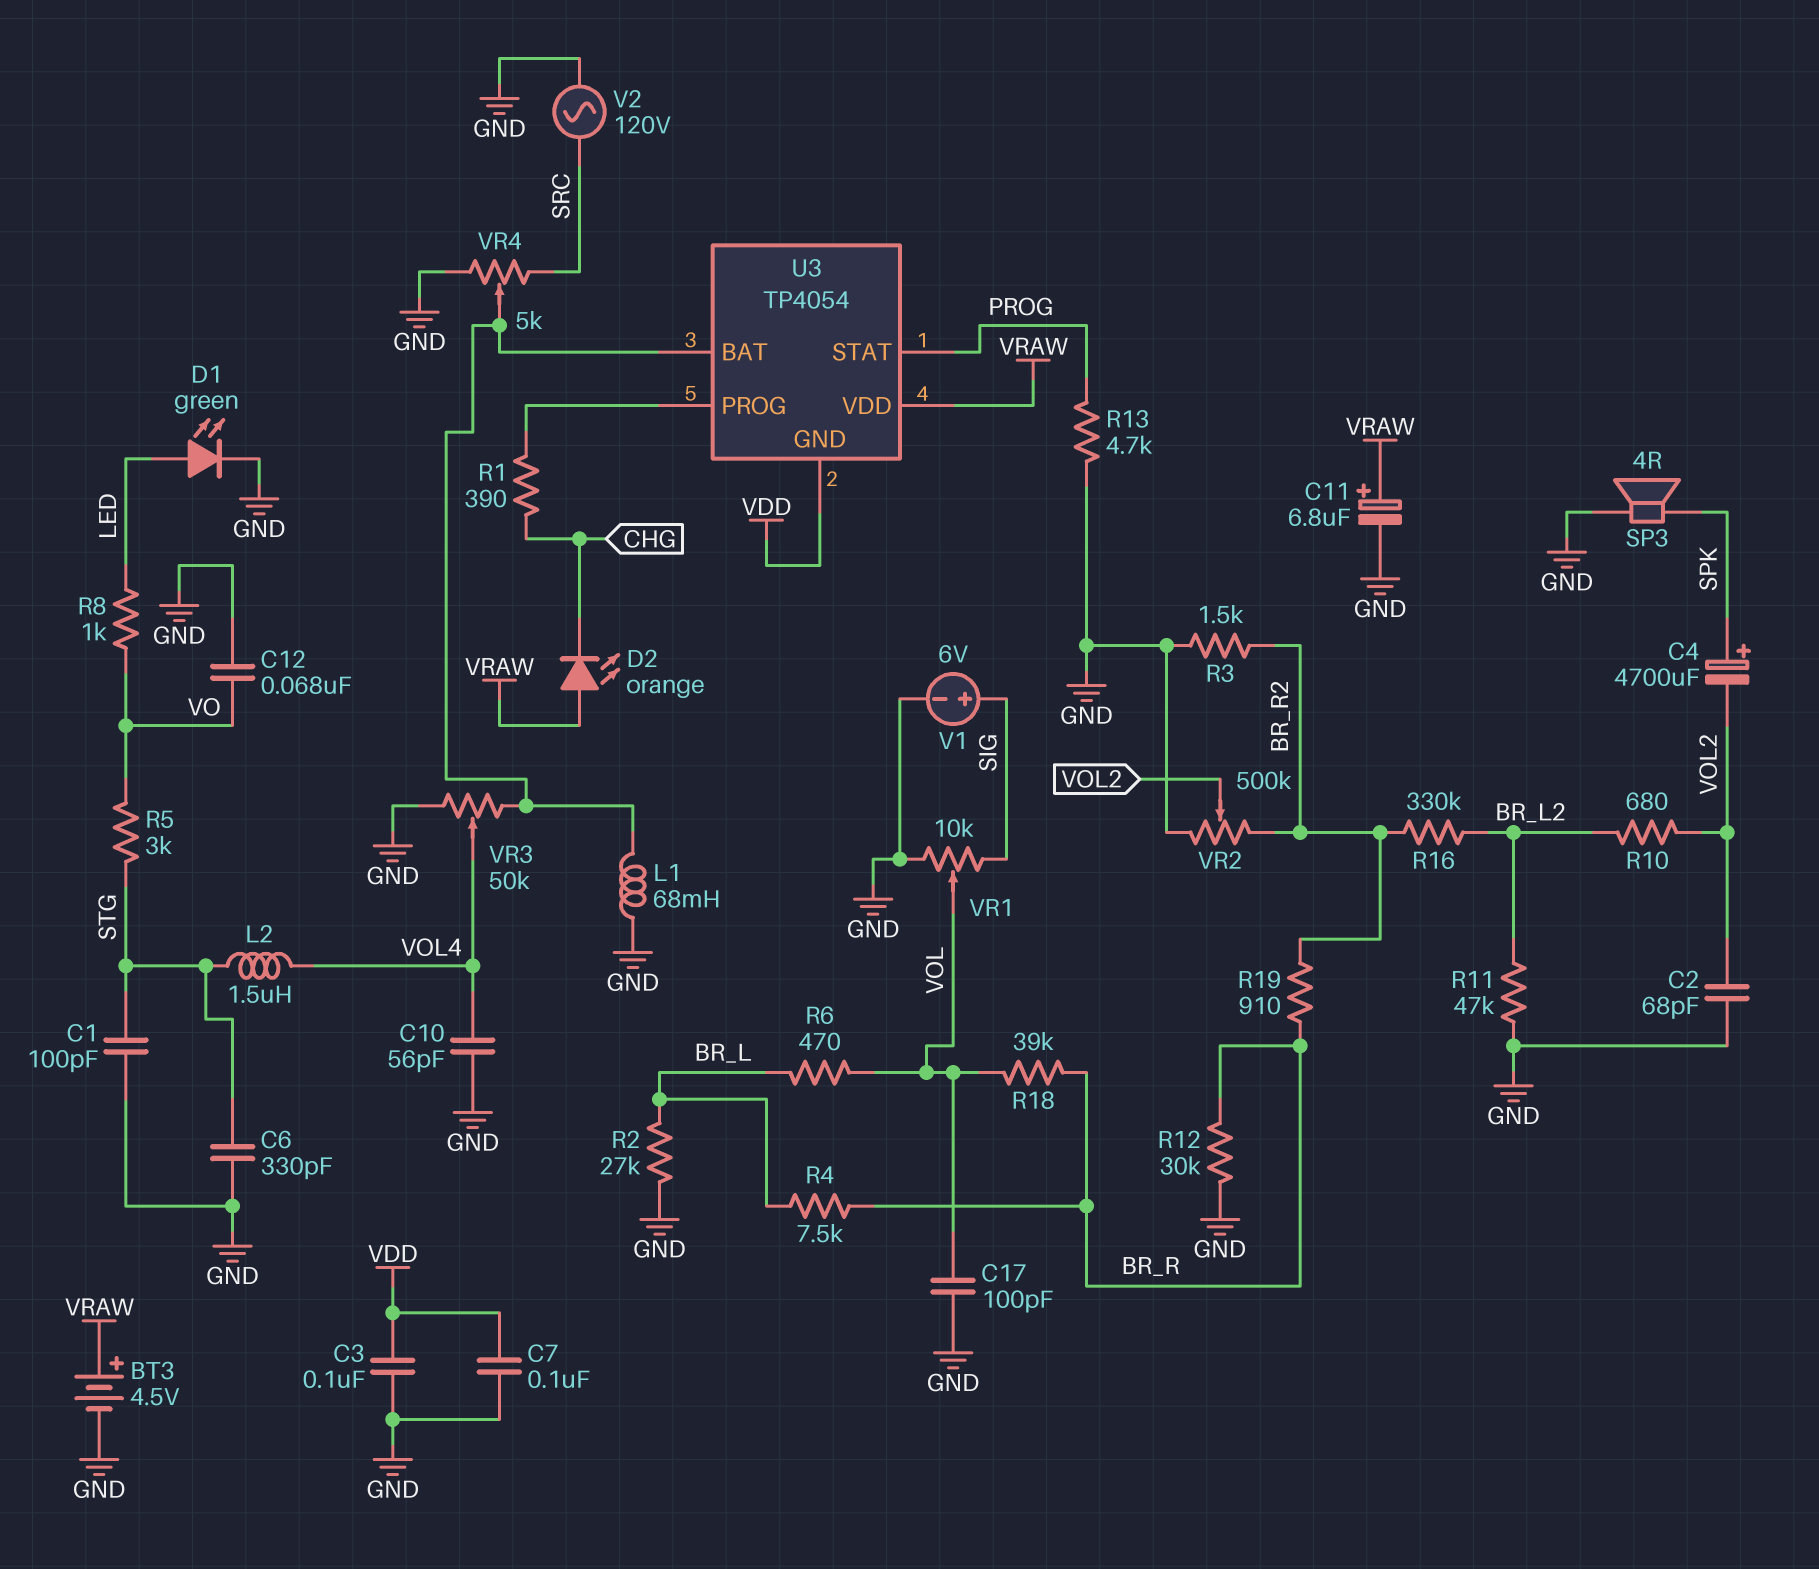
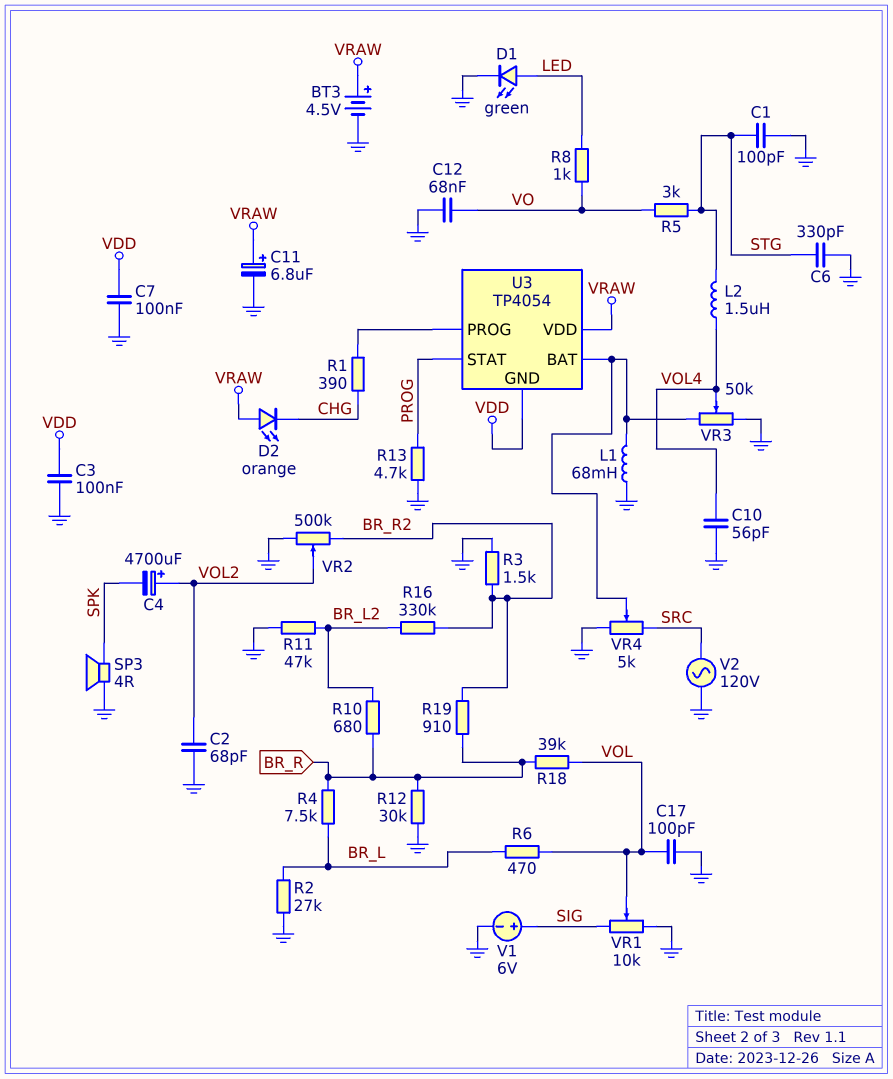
C4: 4700uF (plus SPK, minus VOL2) -> 4700uF (plus VOL2, minus SPK)
R10: 680 (BR_L2, VOL2) -> 680 (BR_L2, BR_R)

